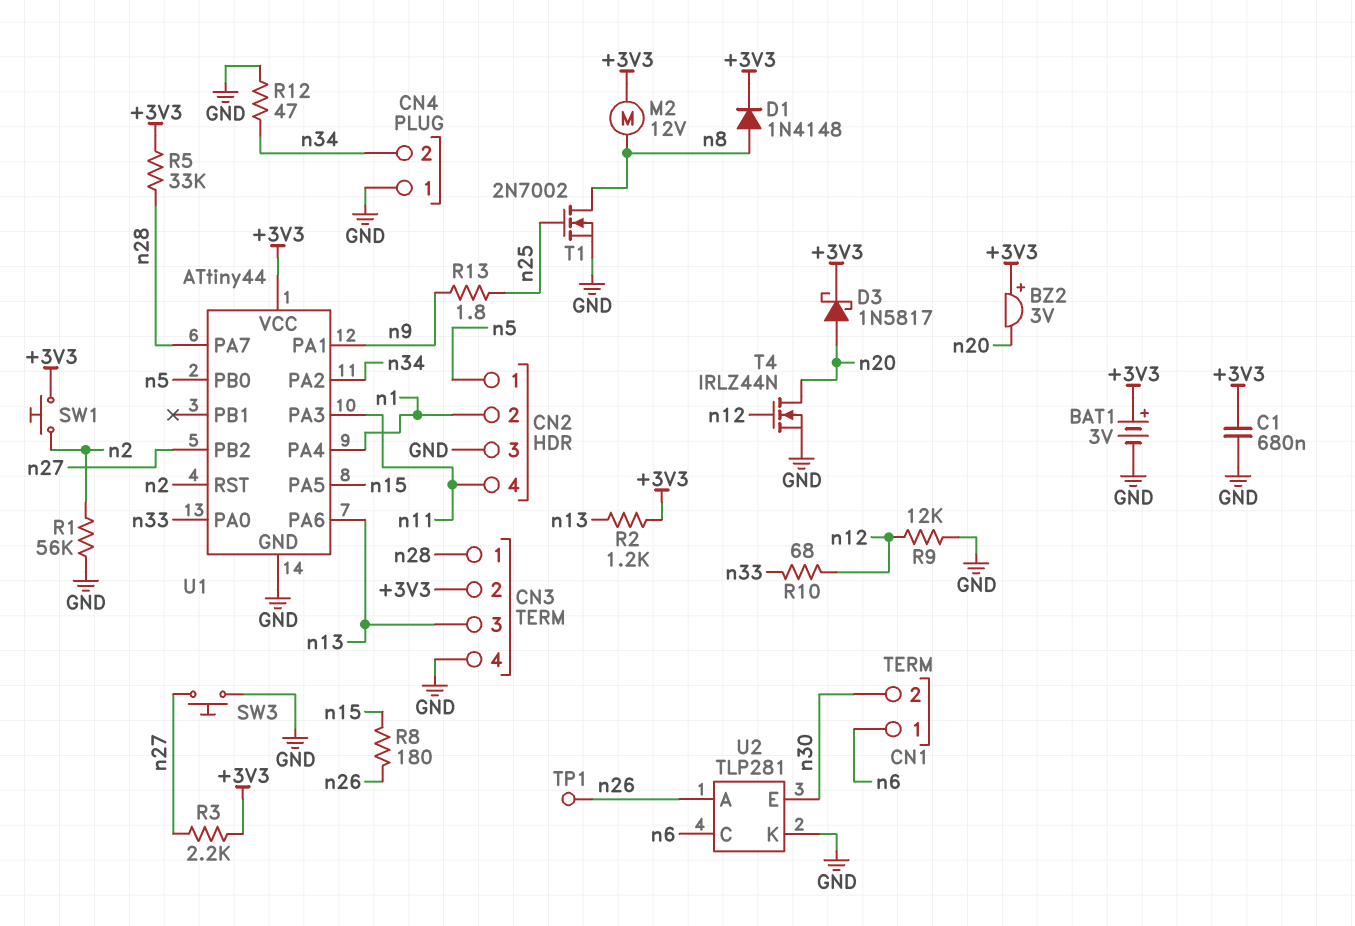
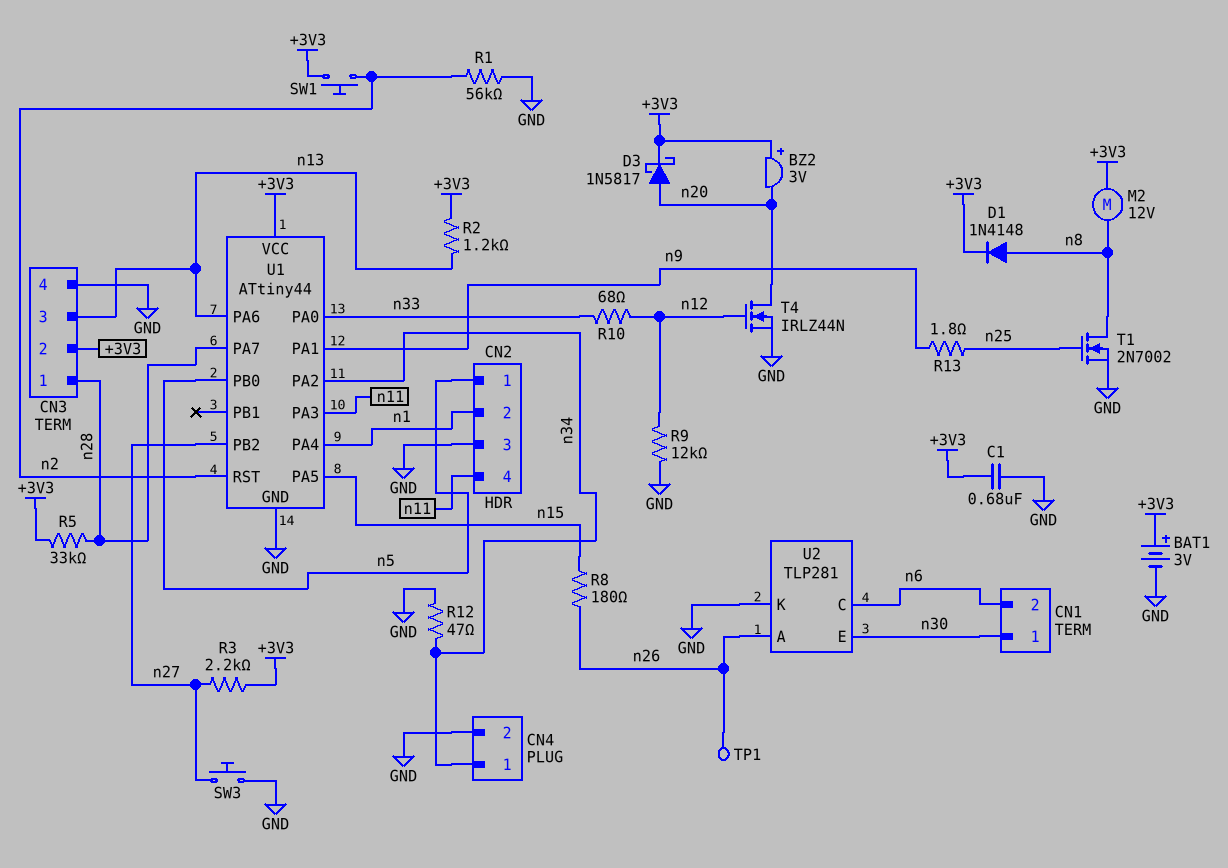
CN1 pin 1: n6 -> n30
CN1 pin 2: n30 -> n6
CN4 pin 1: GND -> n34
CN4 pin 2: n34 -> GND

